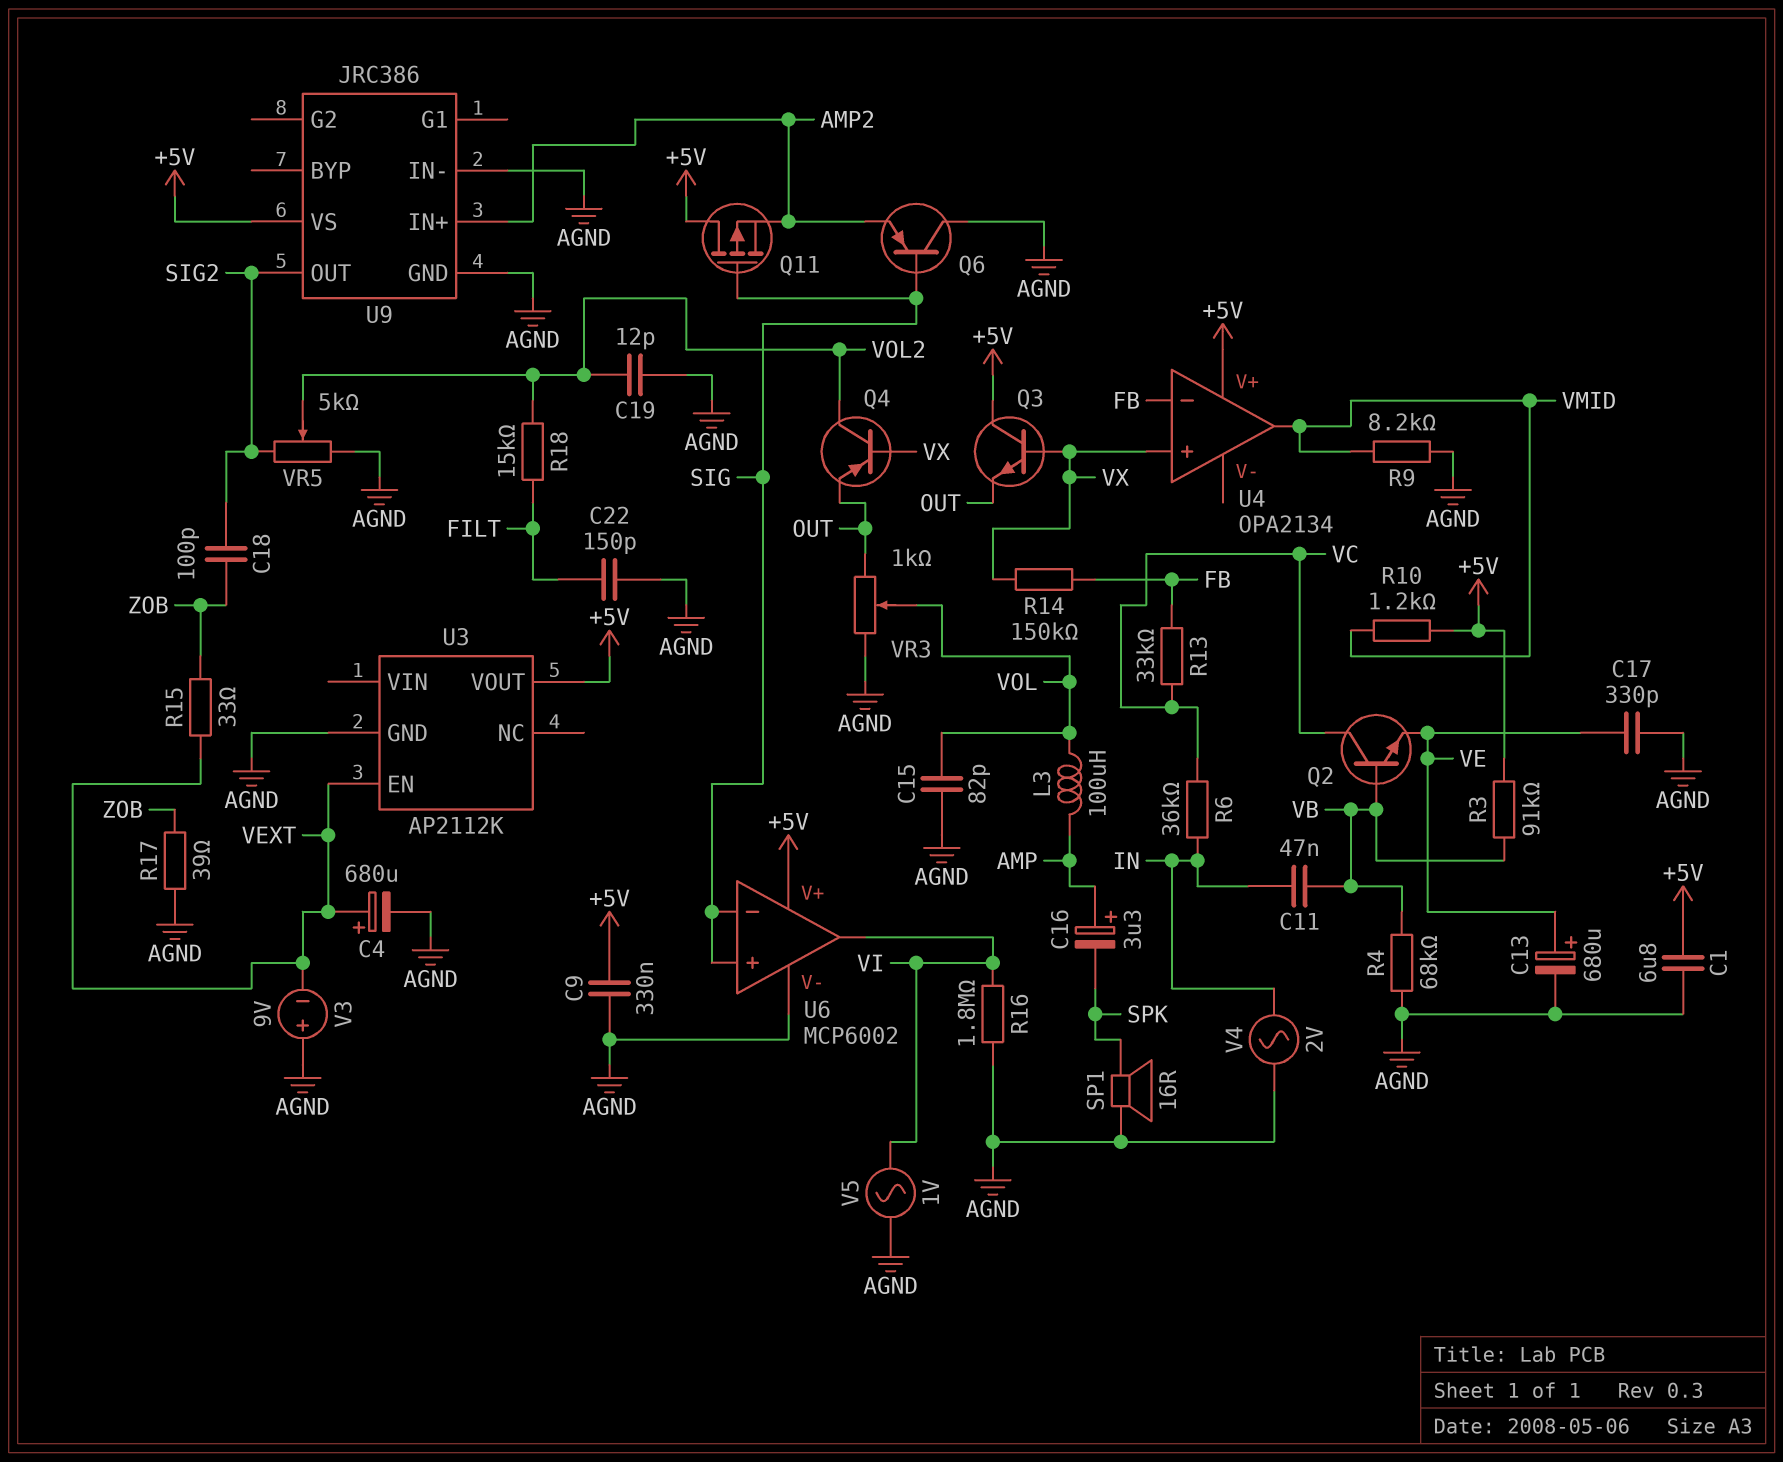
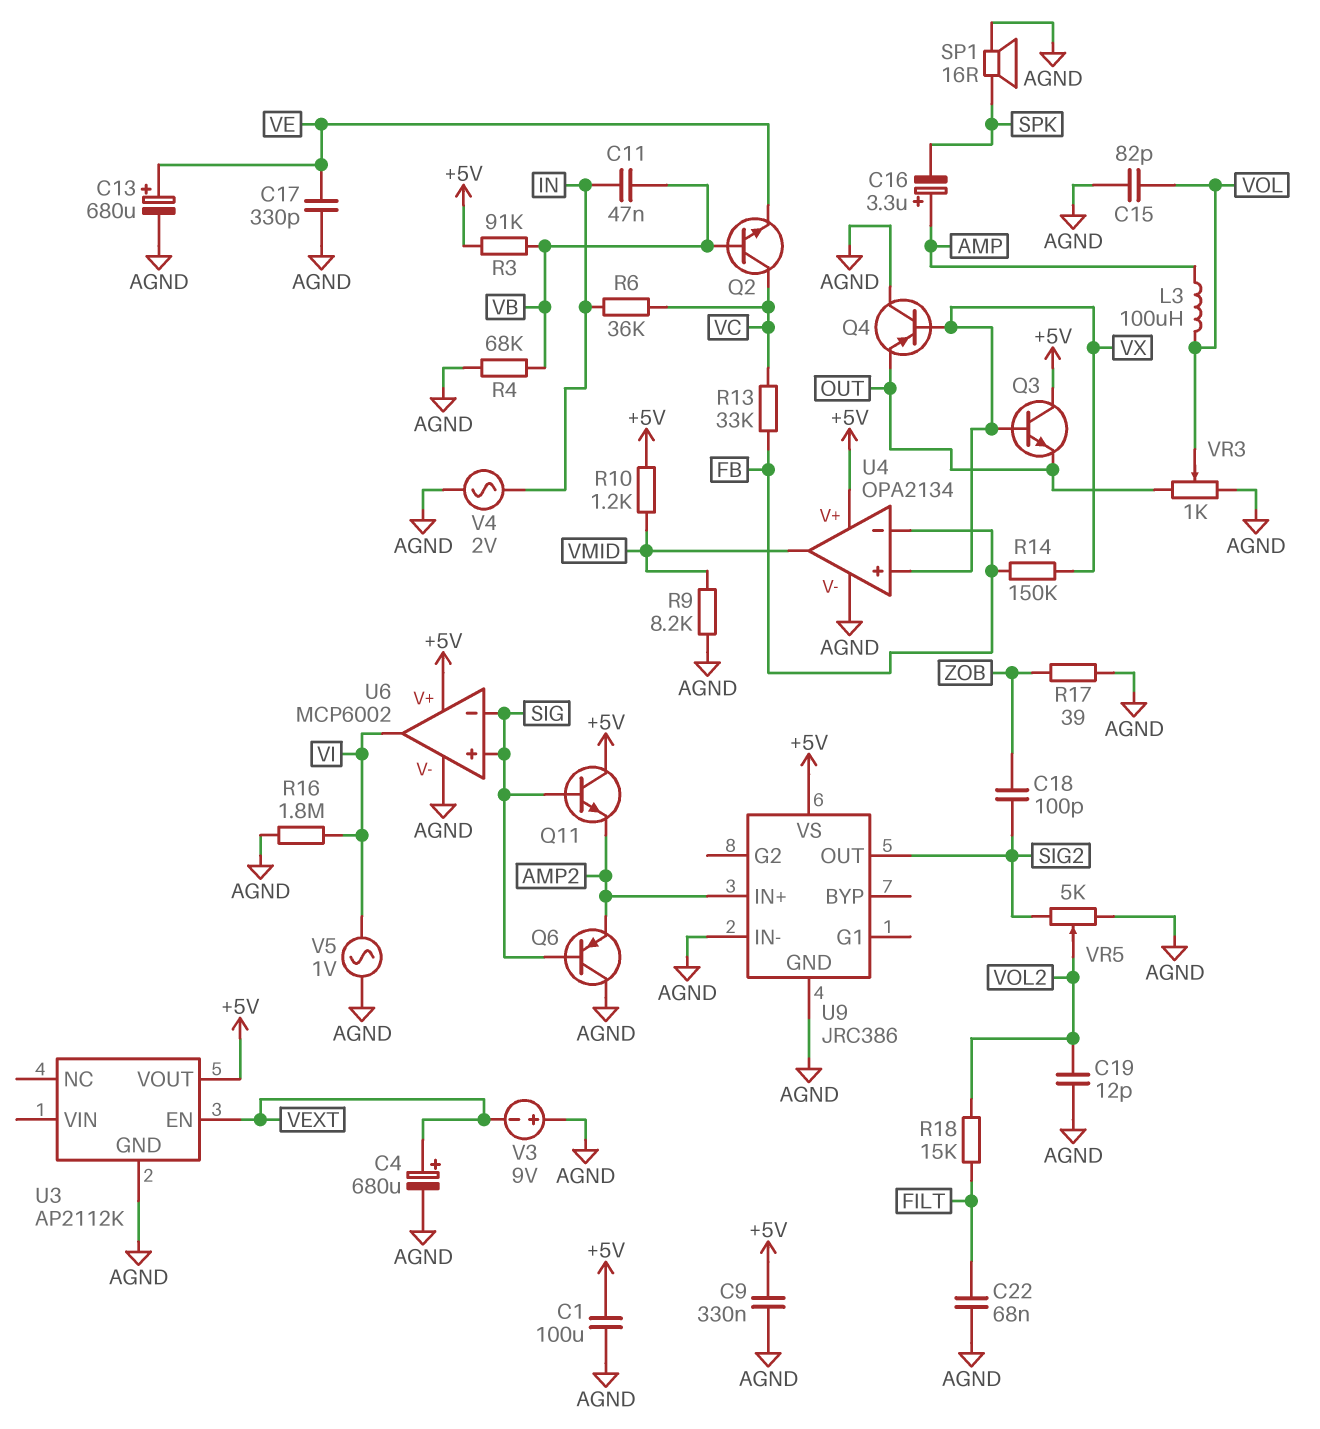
C1: 6.8uF (+5V, AGND) -> 100uF (+5V, AGND)
C22: 150pF (AGND, FILT) -> 68nF (AGND, FILT)
Q4: PNP (B VX, C VOL2, E OUT) -> PNP (B VX, C AGND, E OUT)
Q11: PMOS (G SIG, D +5V, S AMP2) -> NPN (B SIG, C +5V, E AMP2)
R15: 33 (VEXT, ZOB) -> none
U4 pin V-: none -> AGND

